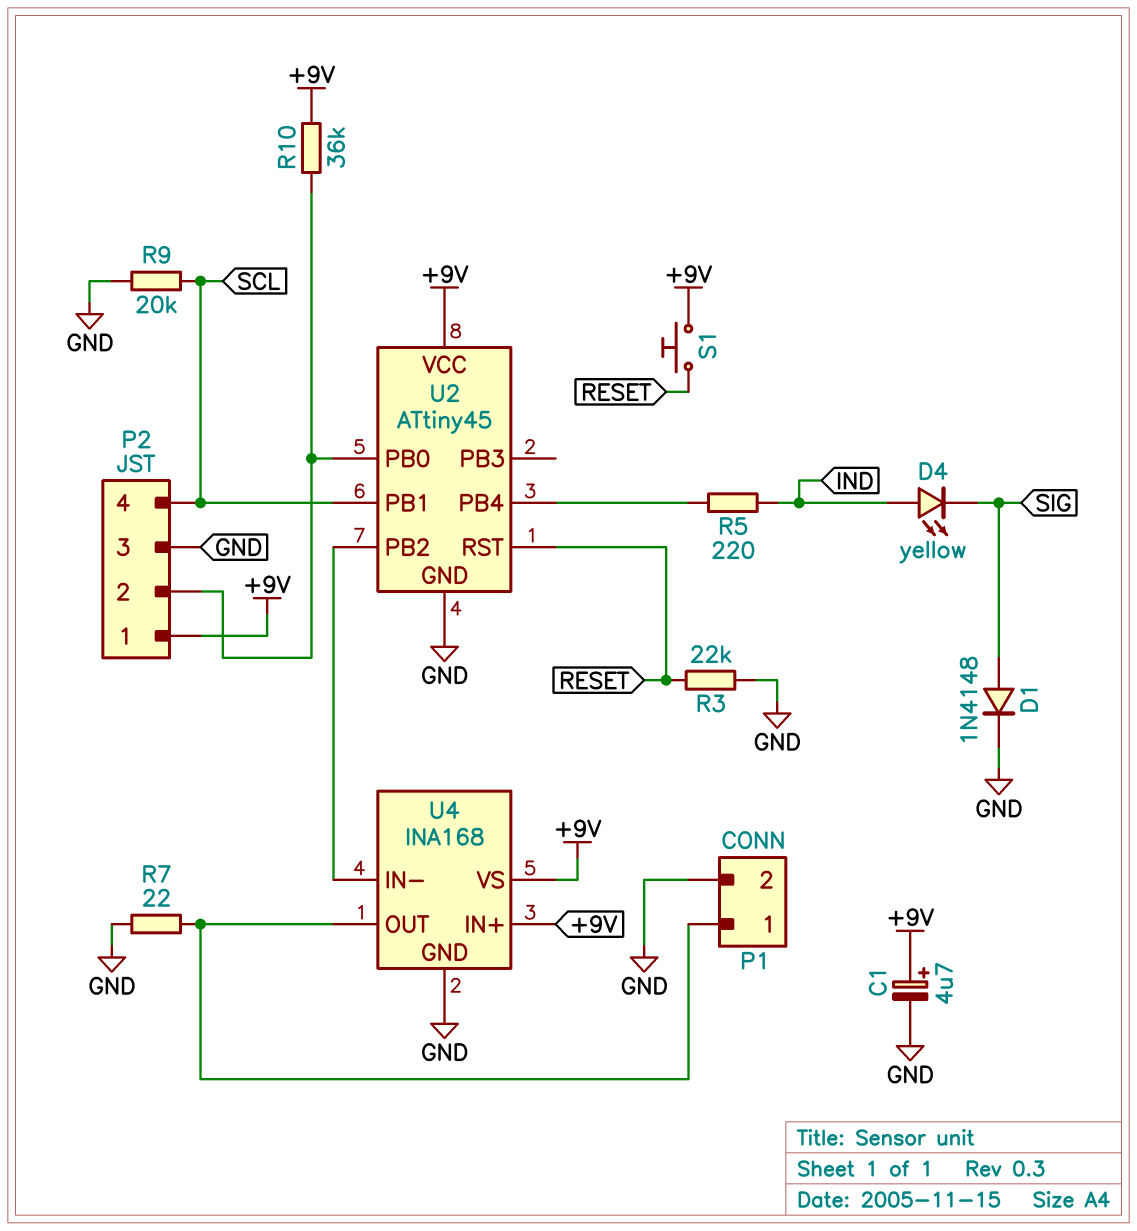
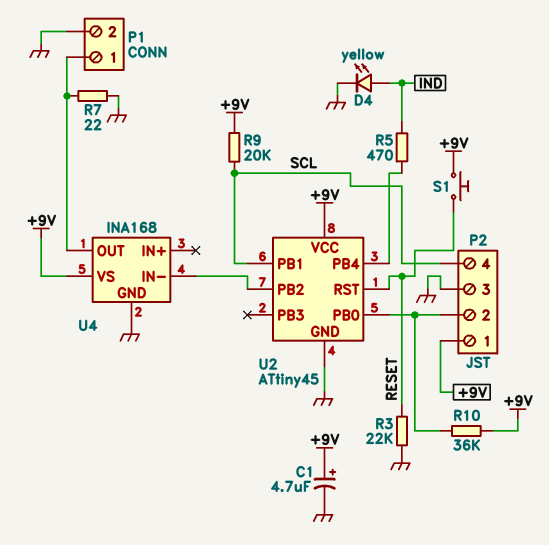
D1: diode 1N4148 (A SIG, K GND) -> none
D4: LED yellow (A IND, K SIG) -> LED yellow (A IND, K GND)
R5: 220 (IND, U2/PB4) -> 470 (IND, U2/PB4)
R9: 20k (GND, SCL) -> 20k (+9V, SCL)
U4 pin IN+: +9V -> none

